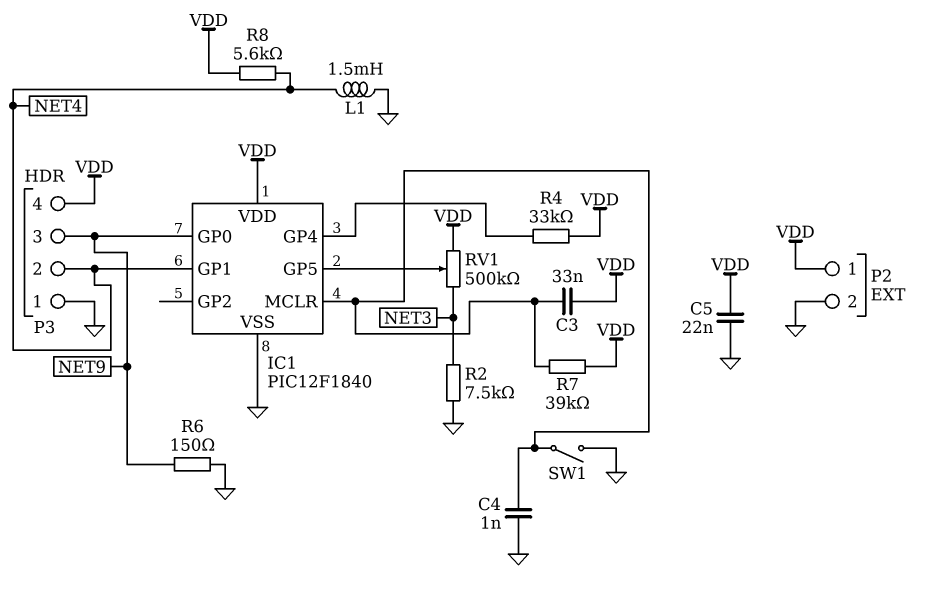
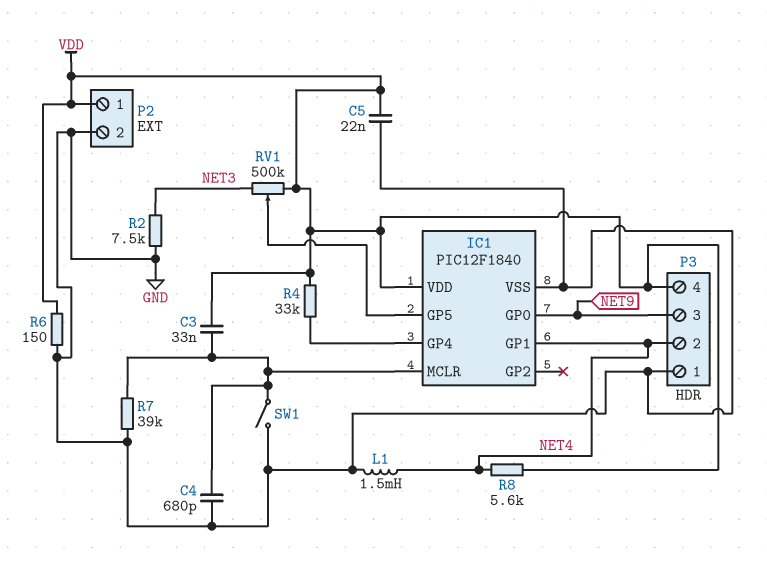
C4: 1nF (GND, IC1/MCLR) -> 680pF (GND, IC1/MCLR)
R6: 150 (GND, NET9) -> 150 (GND, VDD)
R7: 39k (IC1/MCLR, VDD) -> 39k (GND, IC1/MCLR)

